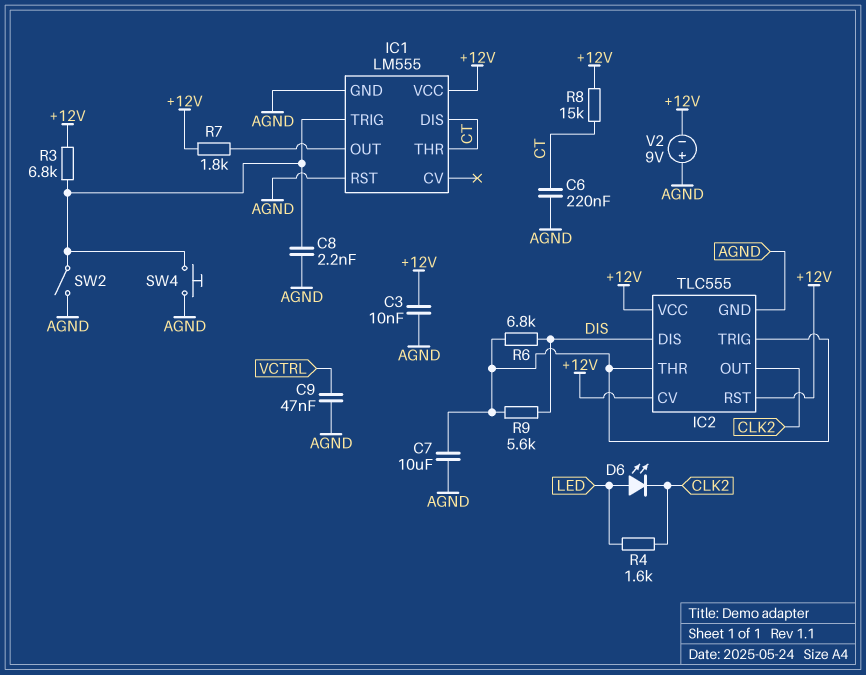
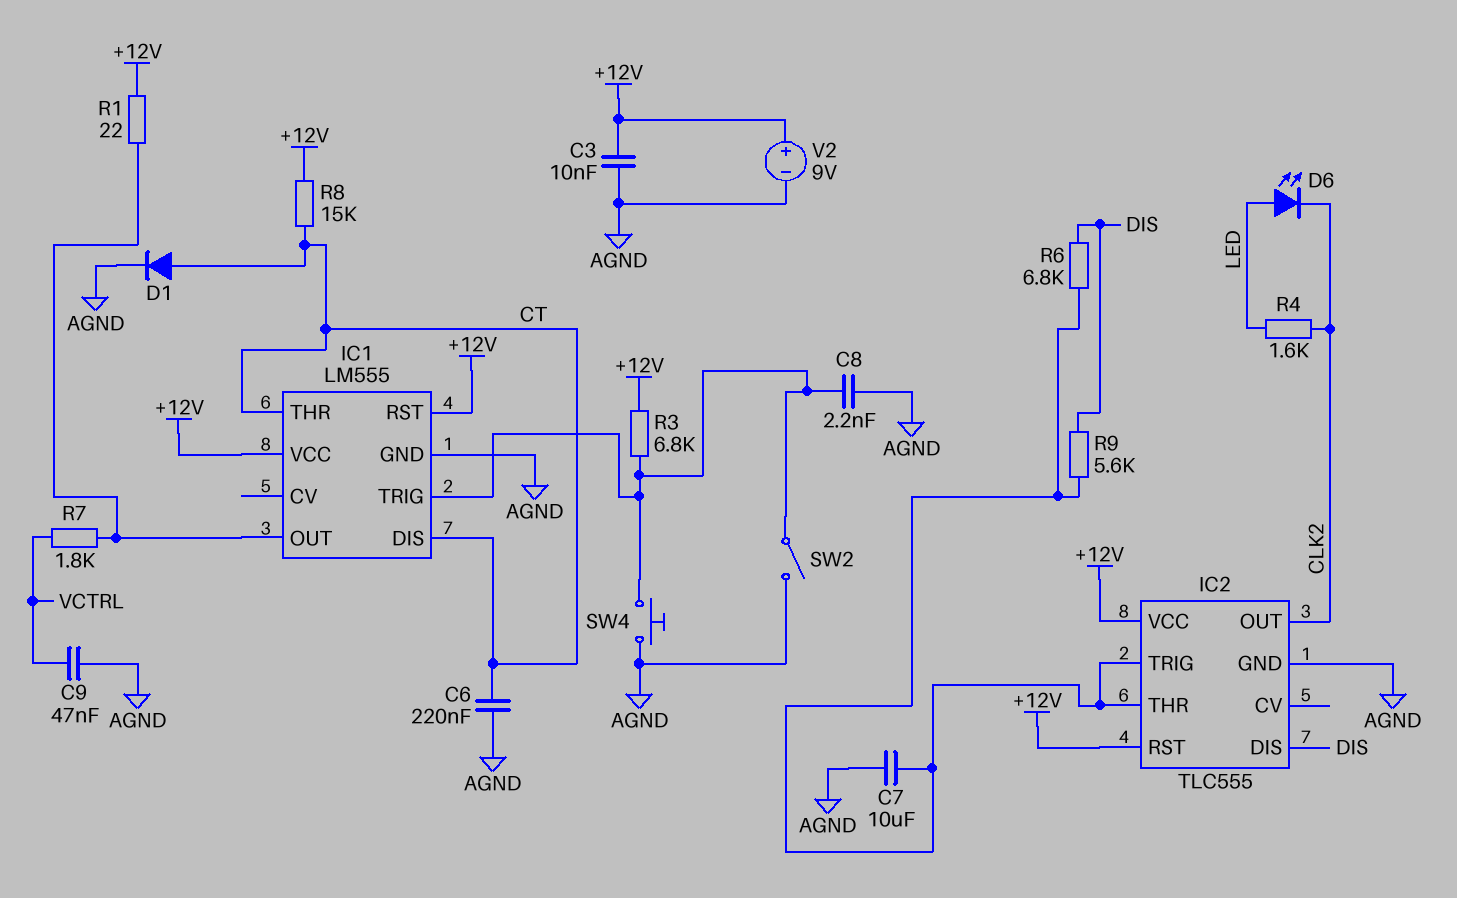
D1: none -> diode (A CT, K AGND)
IC1 pin RST: AGND -> +12V
IC2 pin CV: +12V -> none
R1: none -> 22 (+12V, IC1/OUT)
R7: 1.8k (+12V, IC1/OUT) -> 1.8k (IC1/OUT, VCTRL)
V2: 9V (plus AGND, minus +12V) -> 9V (plus +12V, minus AGND)

